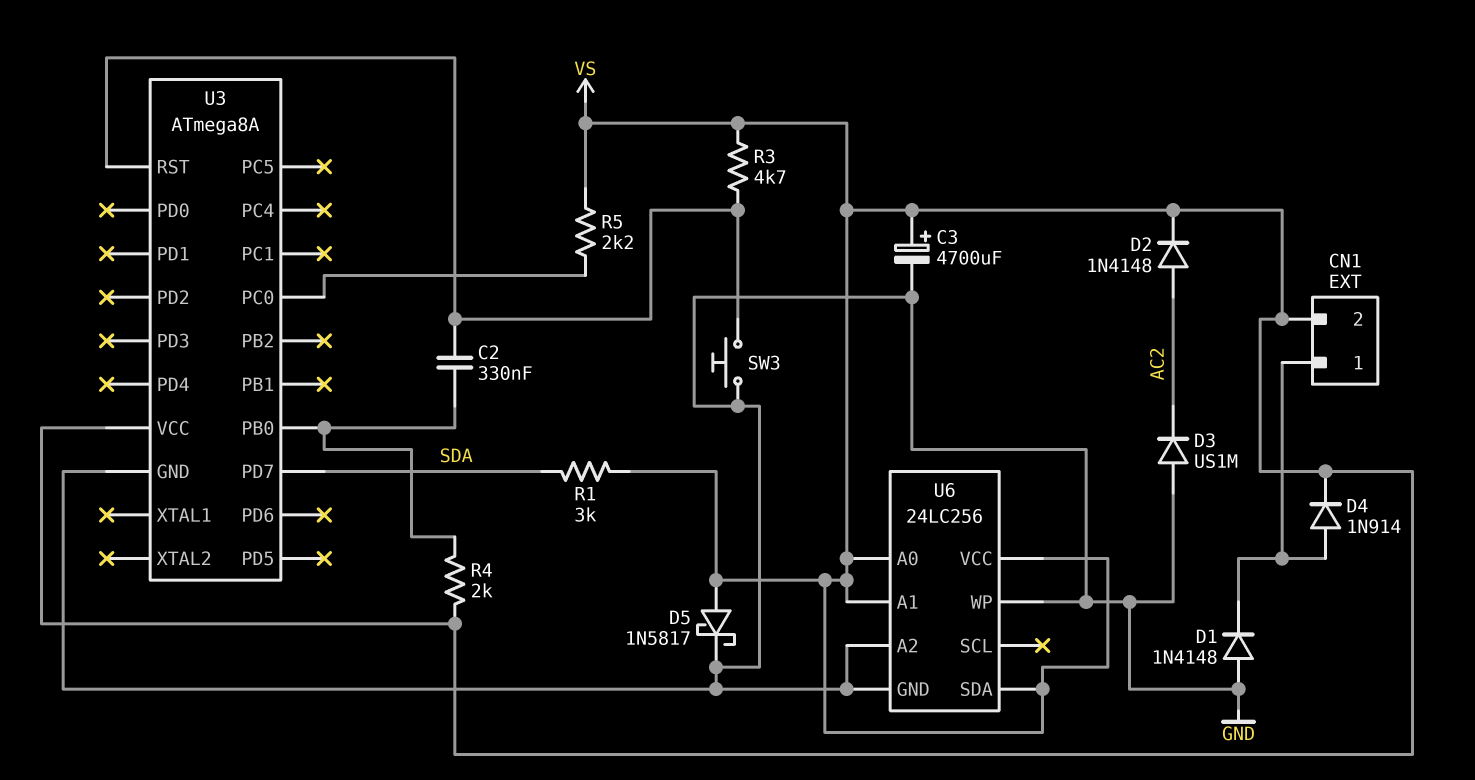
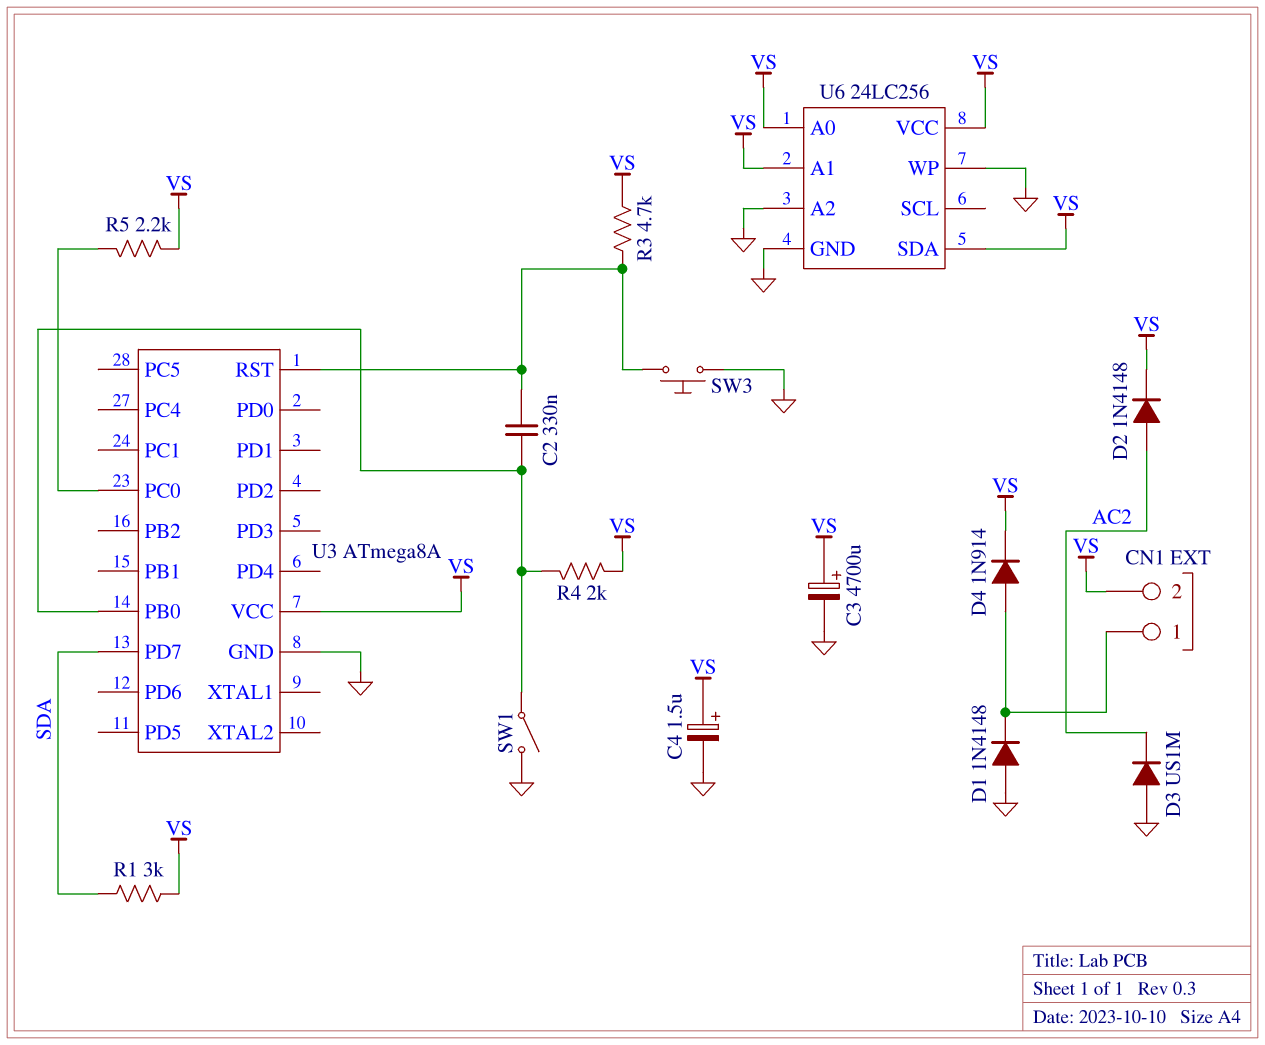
C4: none -> 1.5uF (plus VS, minus GND)
D5: schottky 1N5817 (A VS, K GND) -> none
SW1: none -> switch (GND, U3/PB0)

